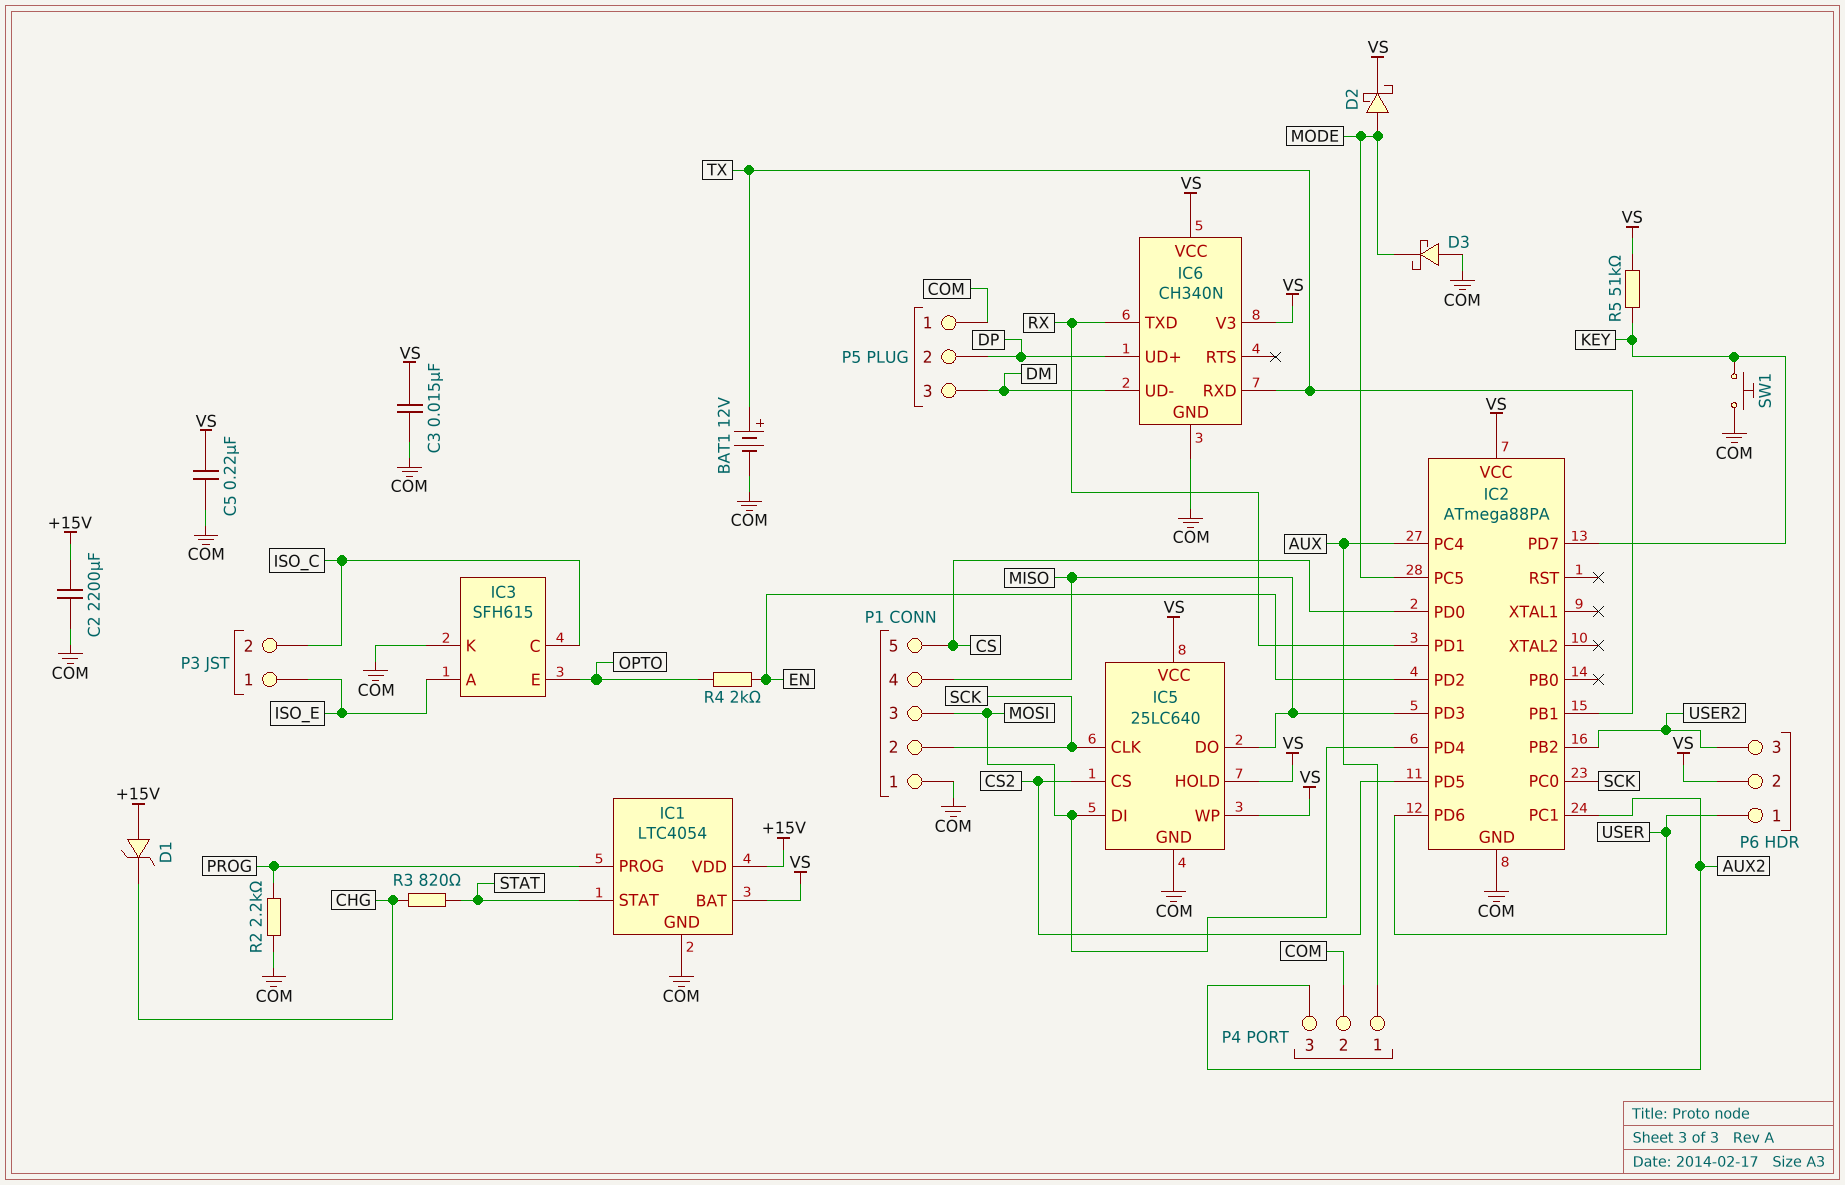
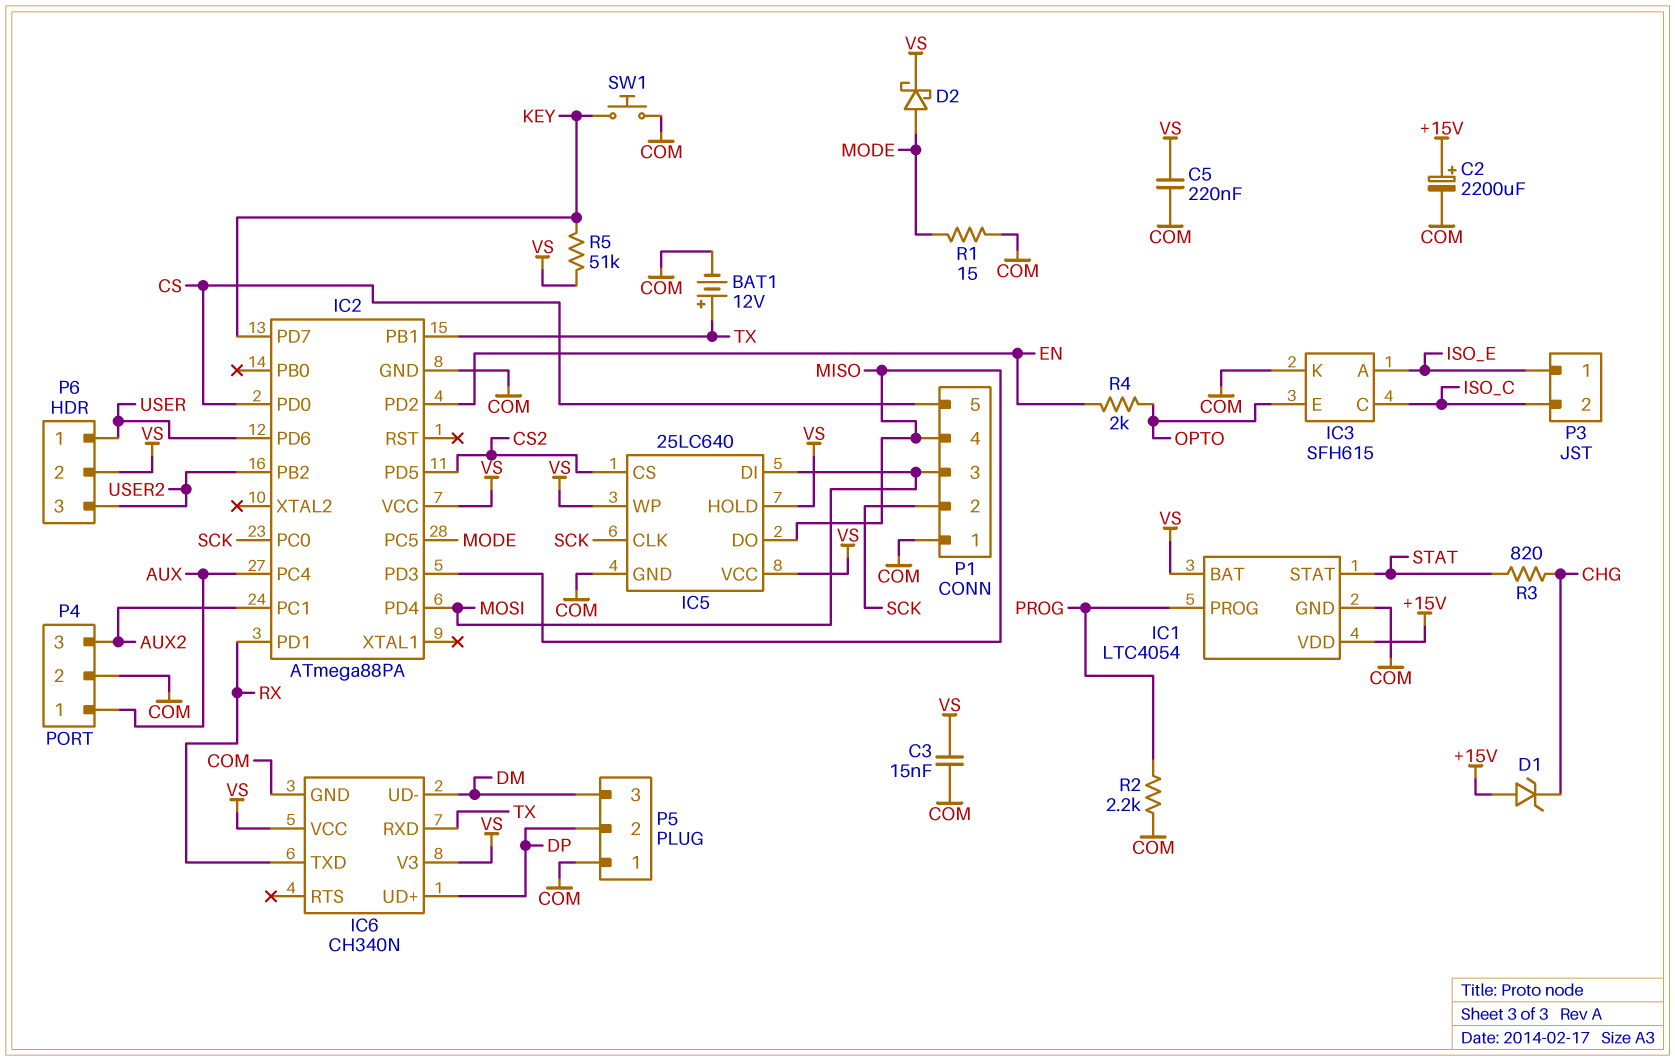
C2: 2200uF (+15V, COM) -> 2200uF (plus +15V, minus COM)
D3: schottky (A COM, K MODE) -> none
R1: none -> 15 (COM, MODE)

